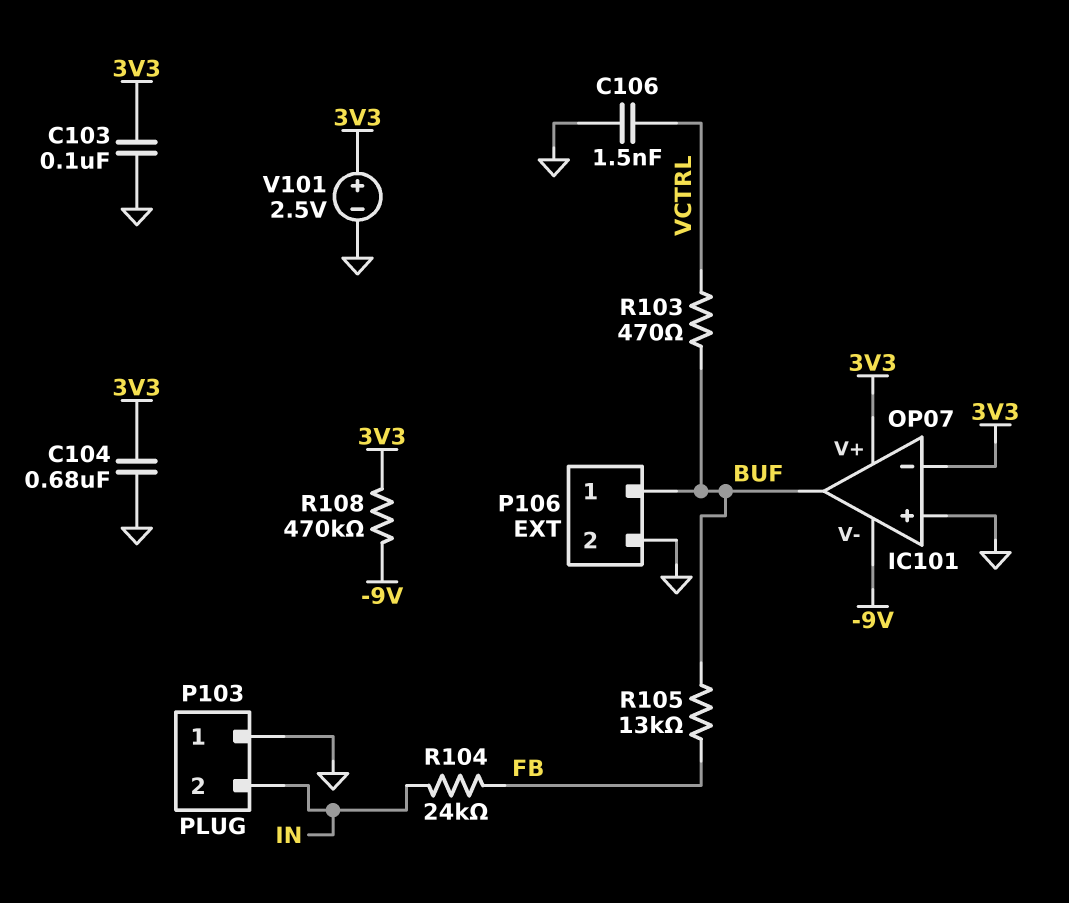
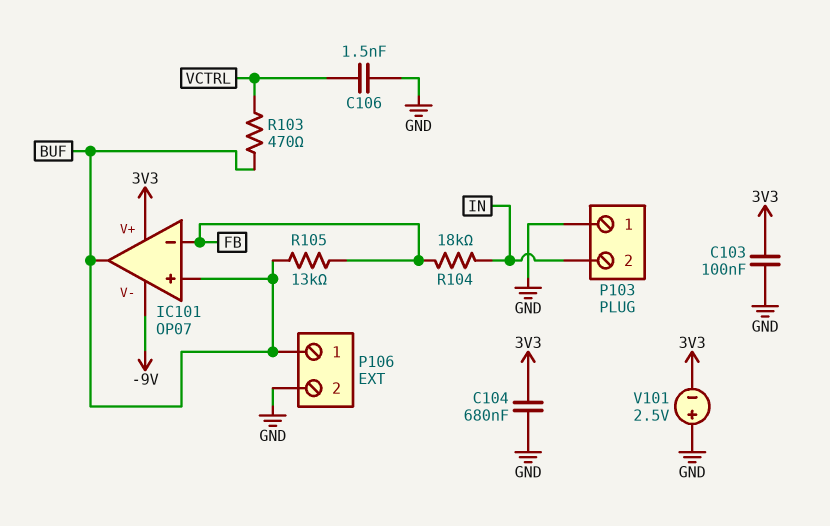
IC101 pin in+: GND -> BUF
IC101 pin in-: 3V3 -> FB
R104: 24k (FB, IN) -> 18k (FB, IN)
R108: 470k (-9V, 3V3) -> none
V101: 2.5V (plus 3V3, minus GND) -> 2.5V (plus GND, minus 3V3)

